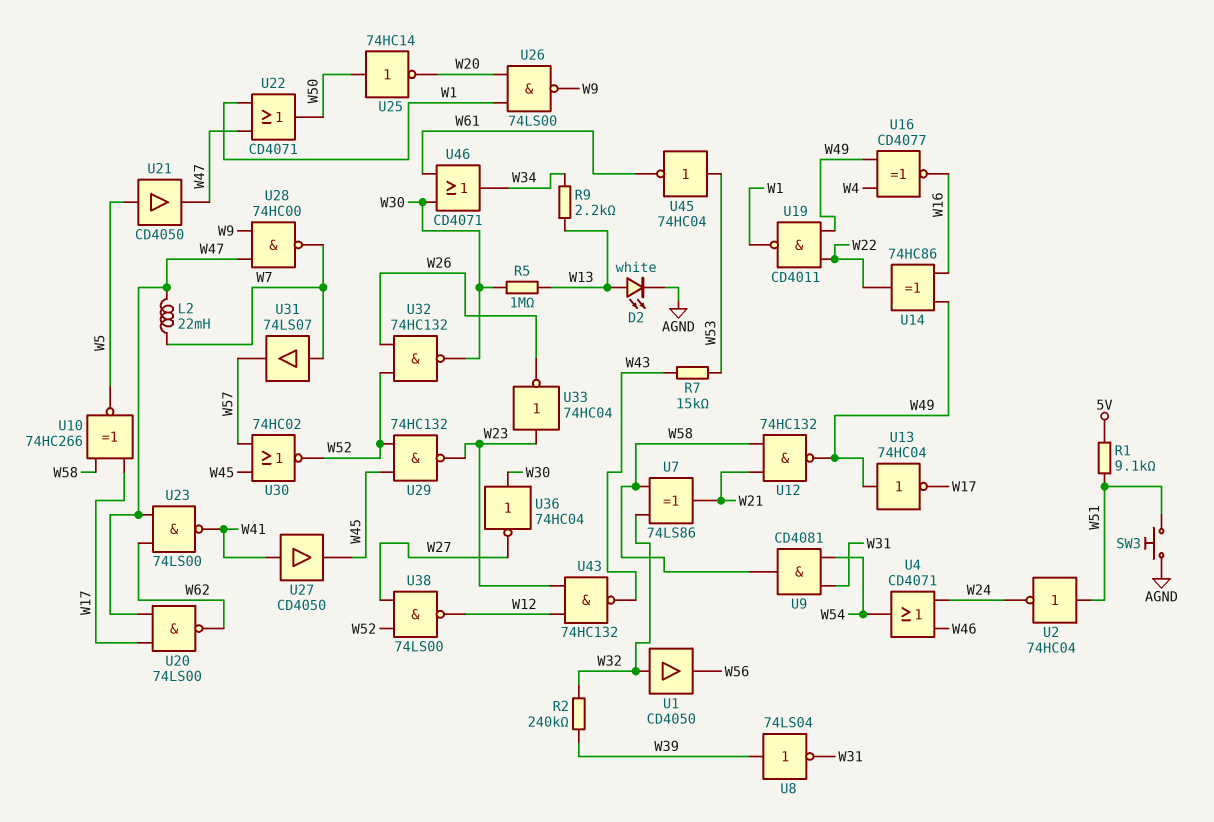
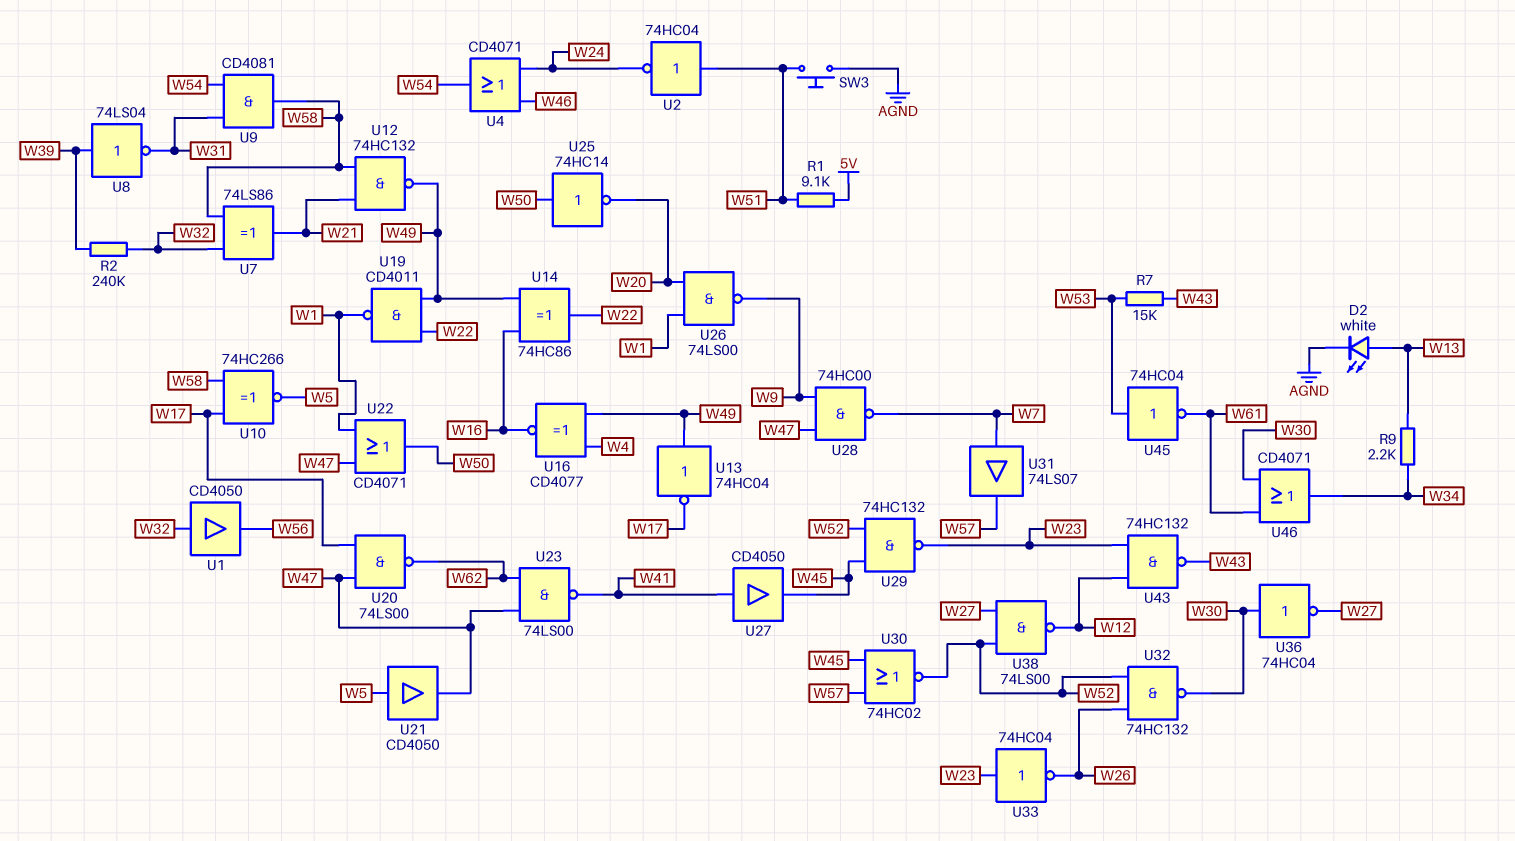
L2: 22mH (W7, W47) -> none
R5: 1M (W13, W30) -> none

